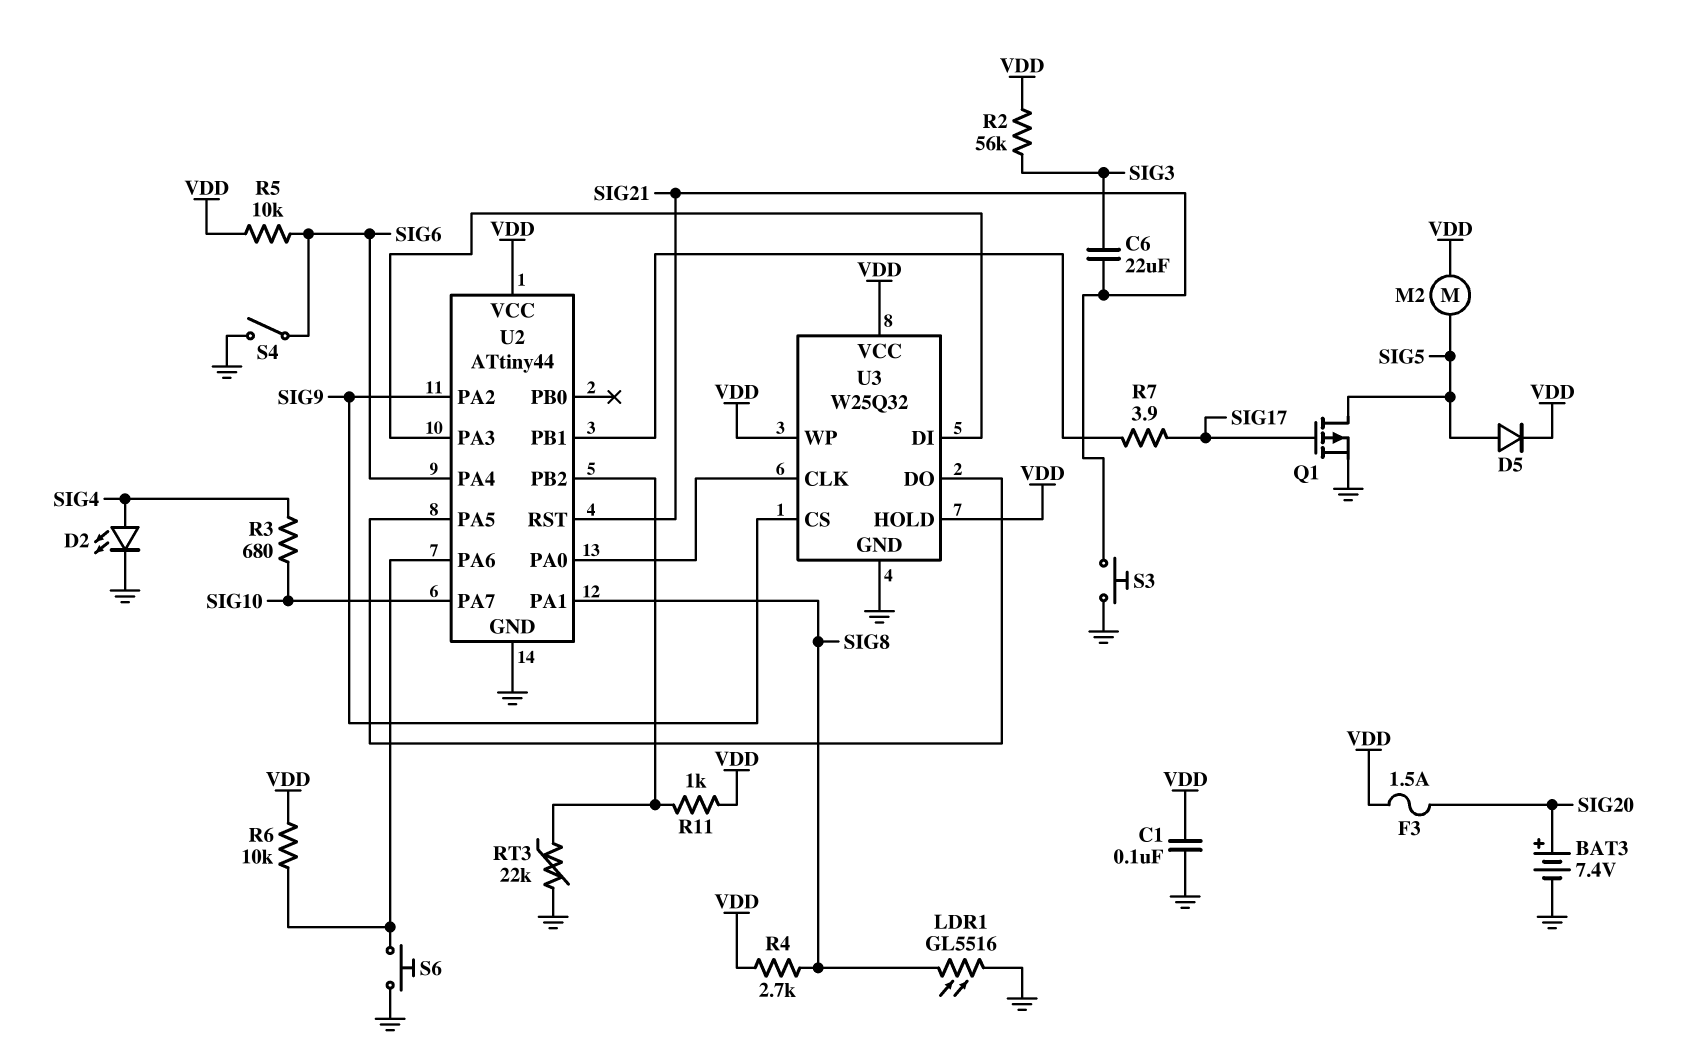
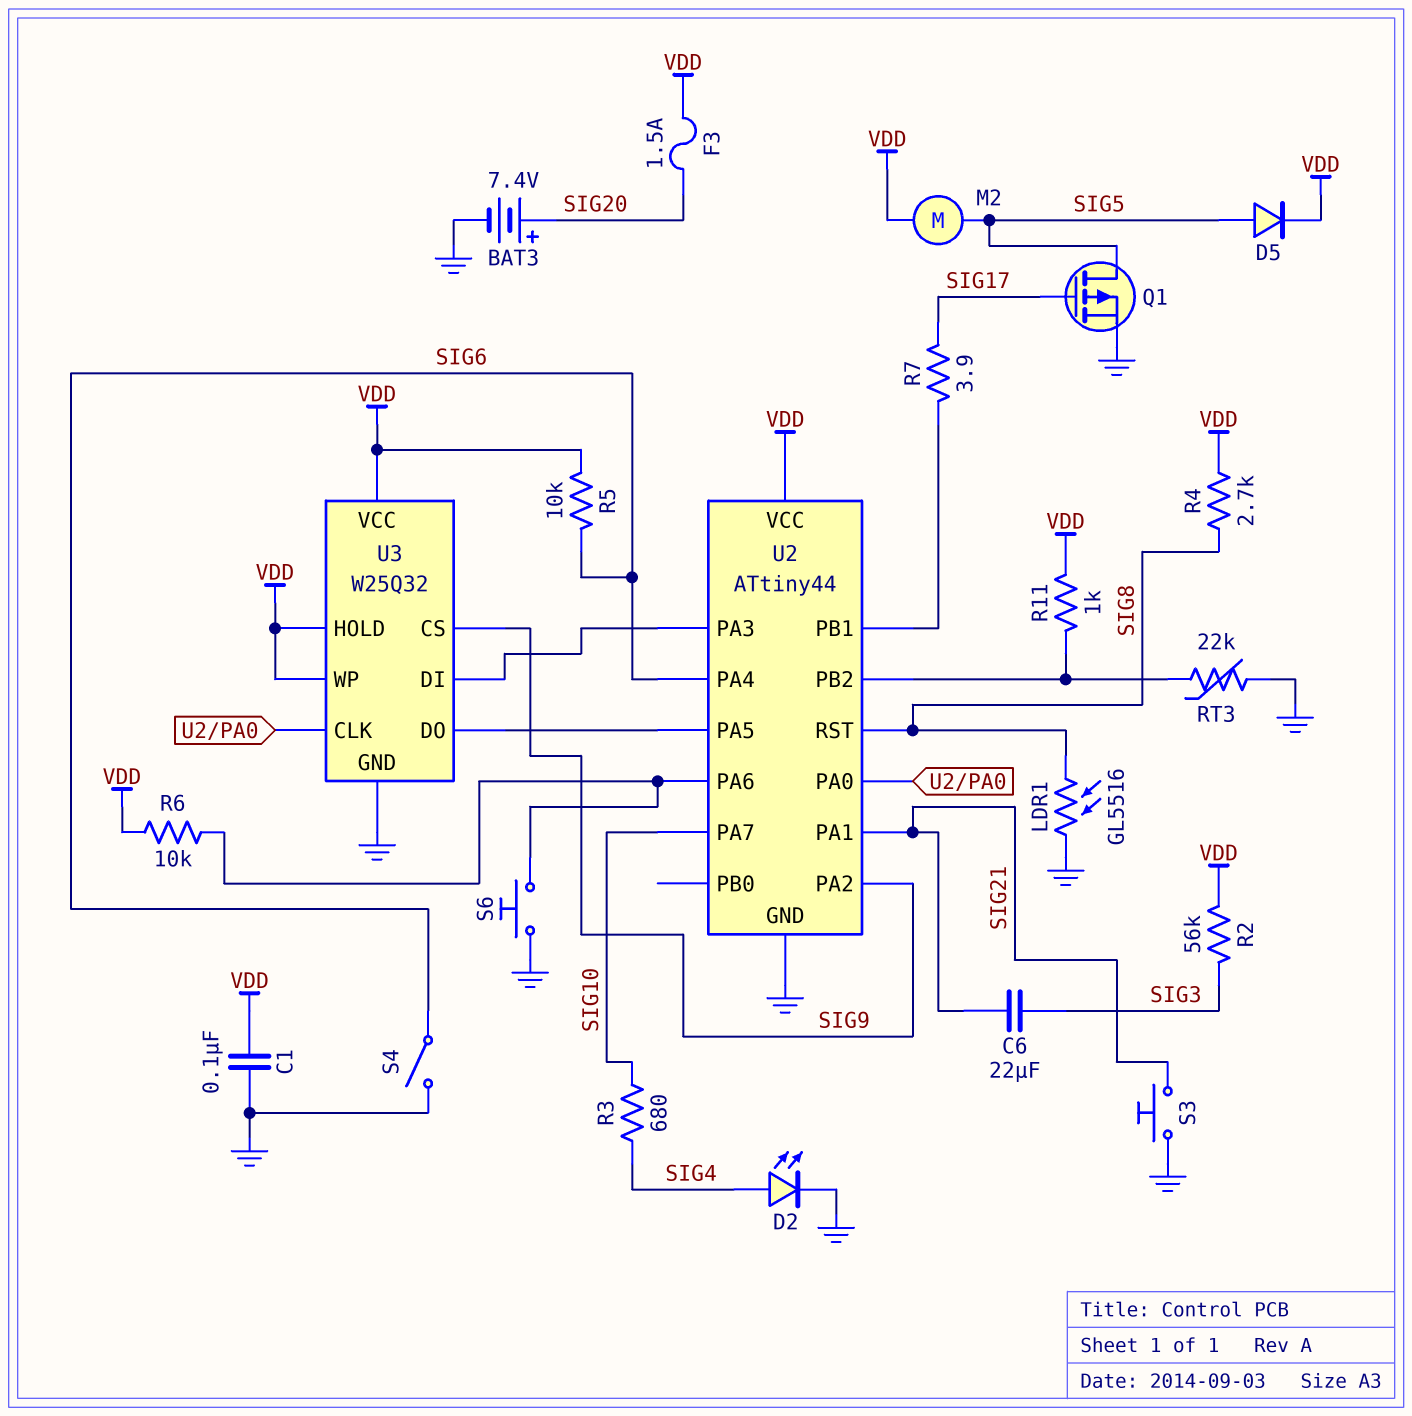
U2 pin PA1: SIG8 -> SIG21
U2 pin RST: SIG21 -> SIG8

